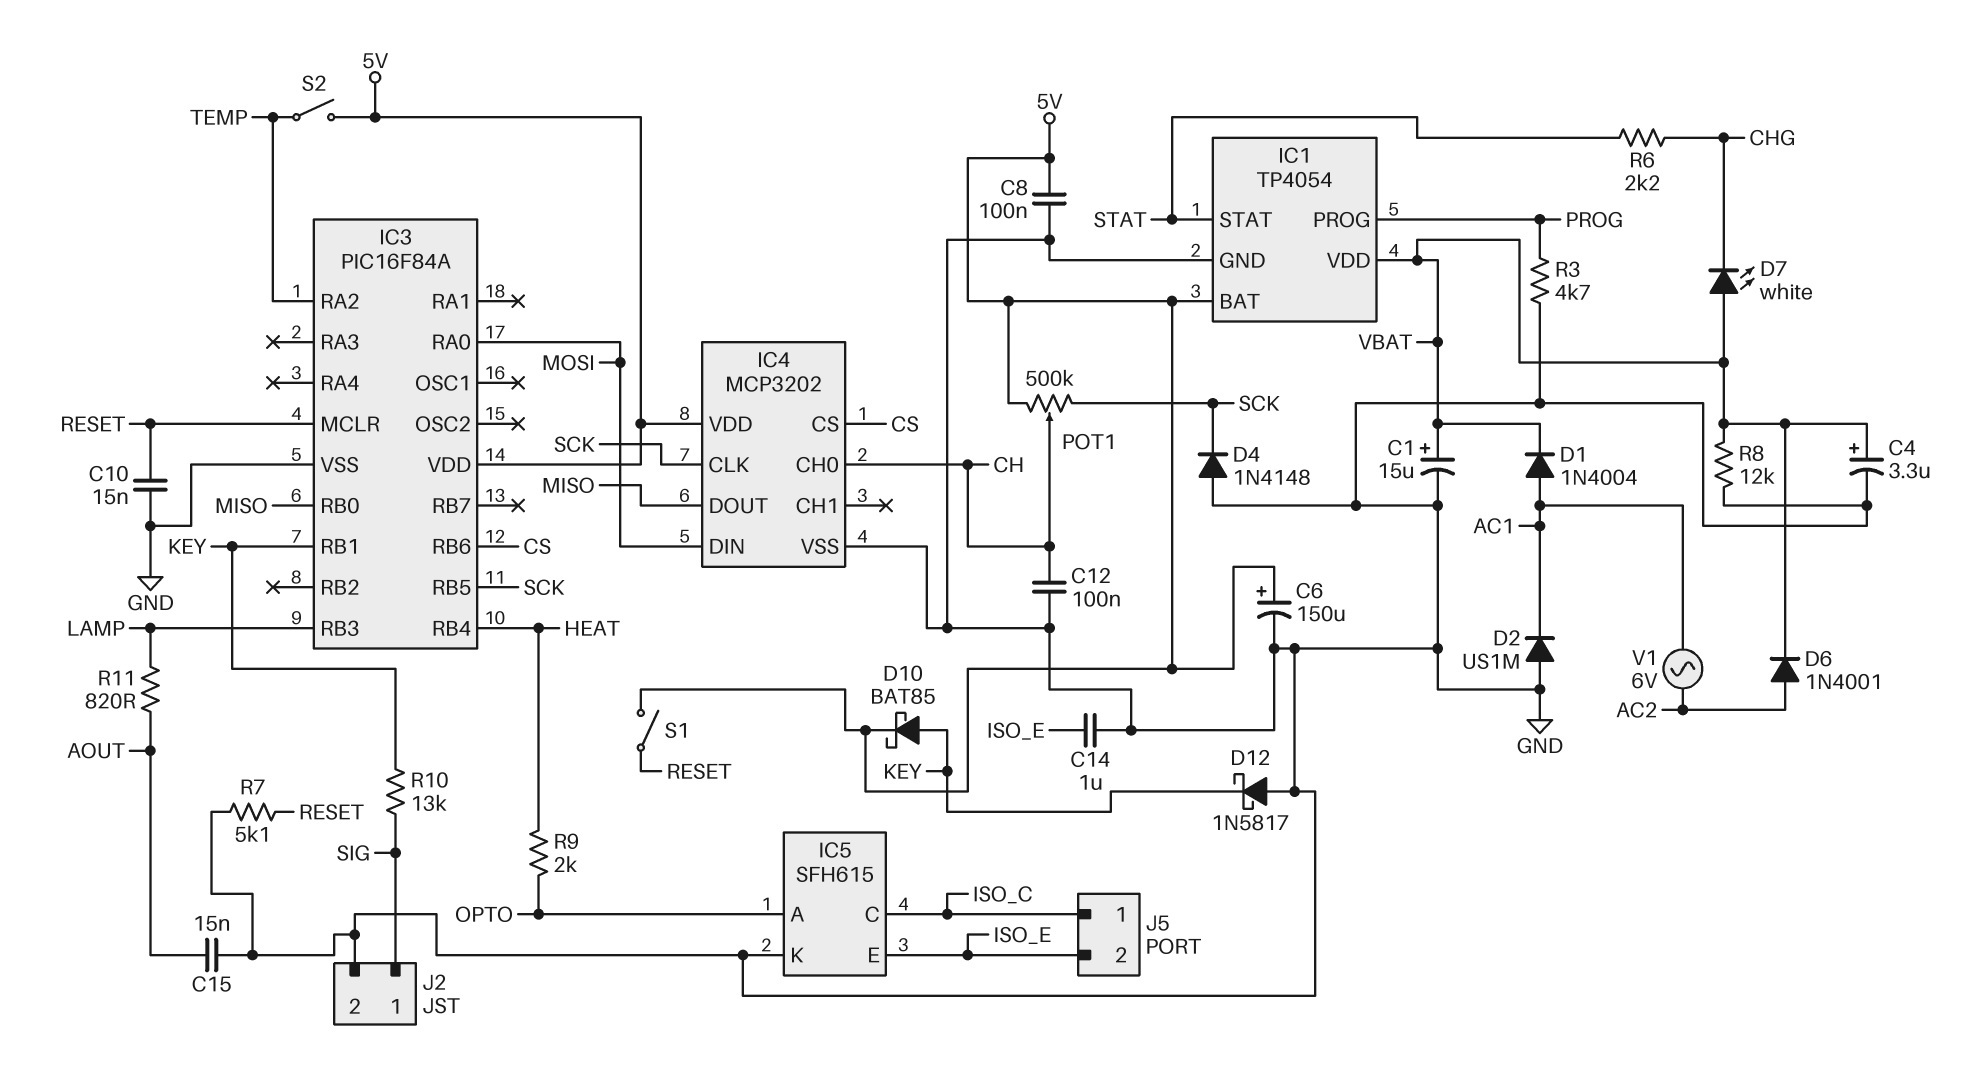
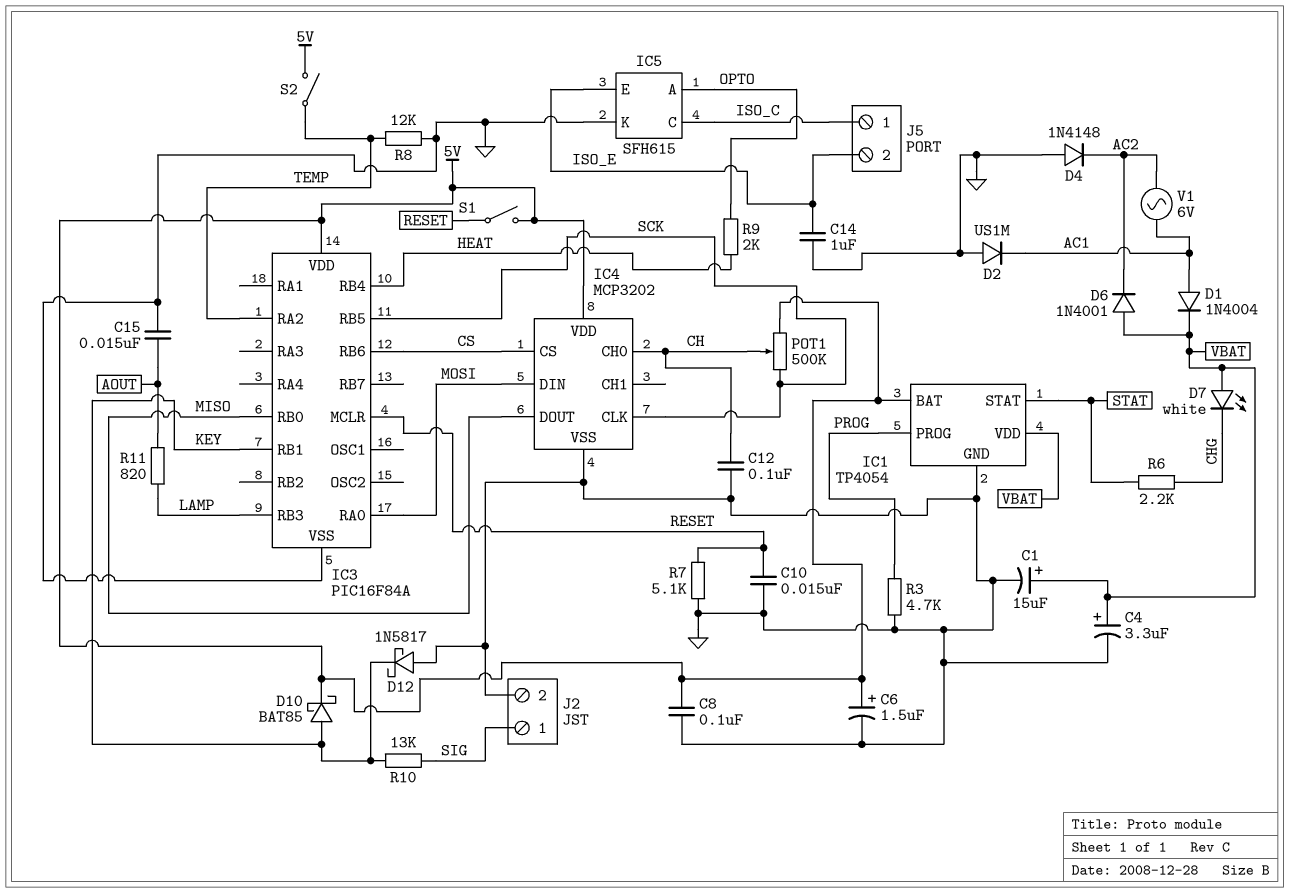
C6: 150uF (plus 5V, minus GND) -> 1.5uF (plus 5V, minus GND)
D4: diode 1N4148 (A GND, K SCK) -> diode 1N4148 (A GND, K AC2)
D6: diode 1N4001 (A AC2, K VBAT) -> diode 1N4001 (A VBAT, K AC2)
R8: 12k (GND, VBAT) -> 12k (GND, TEMP)

